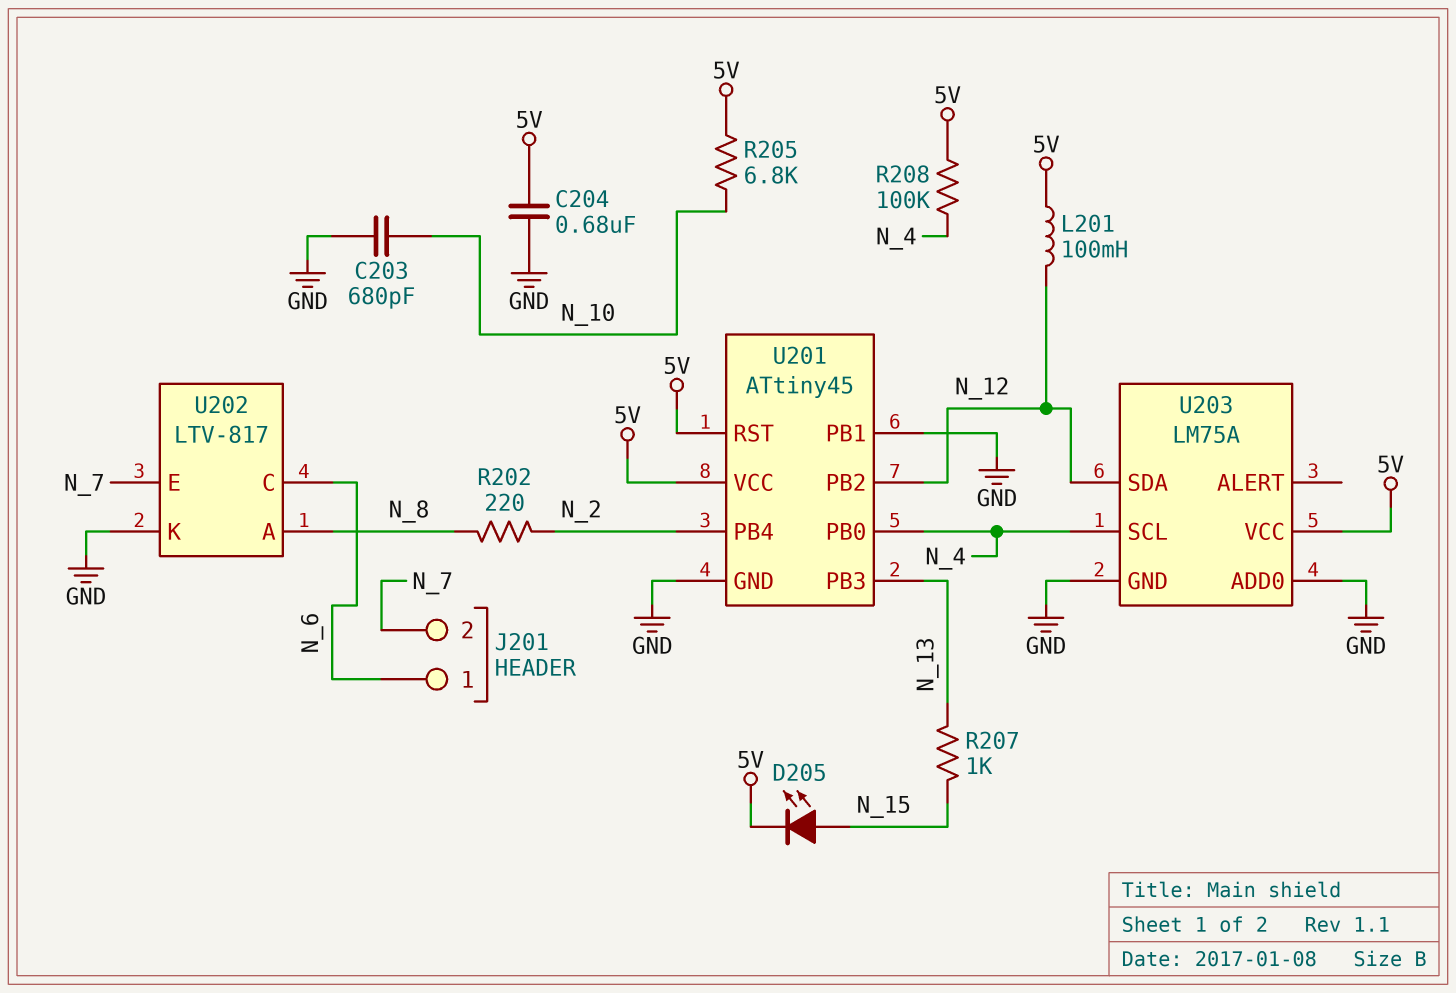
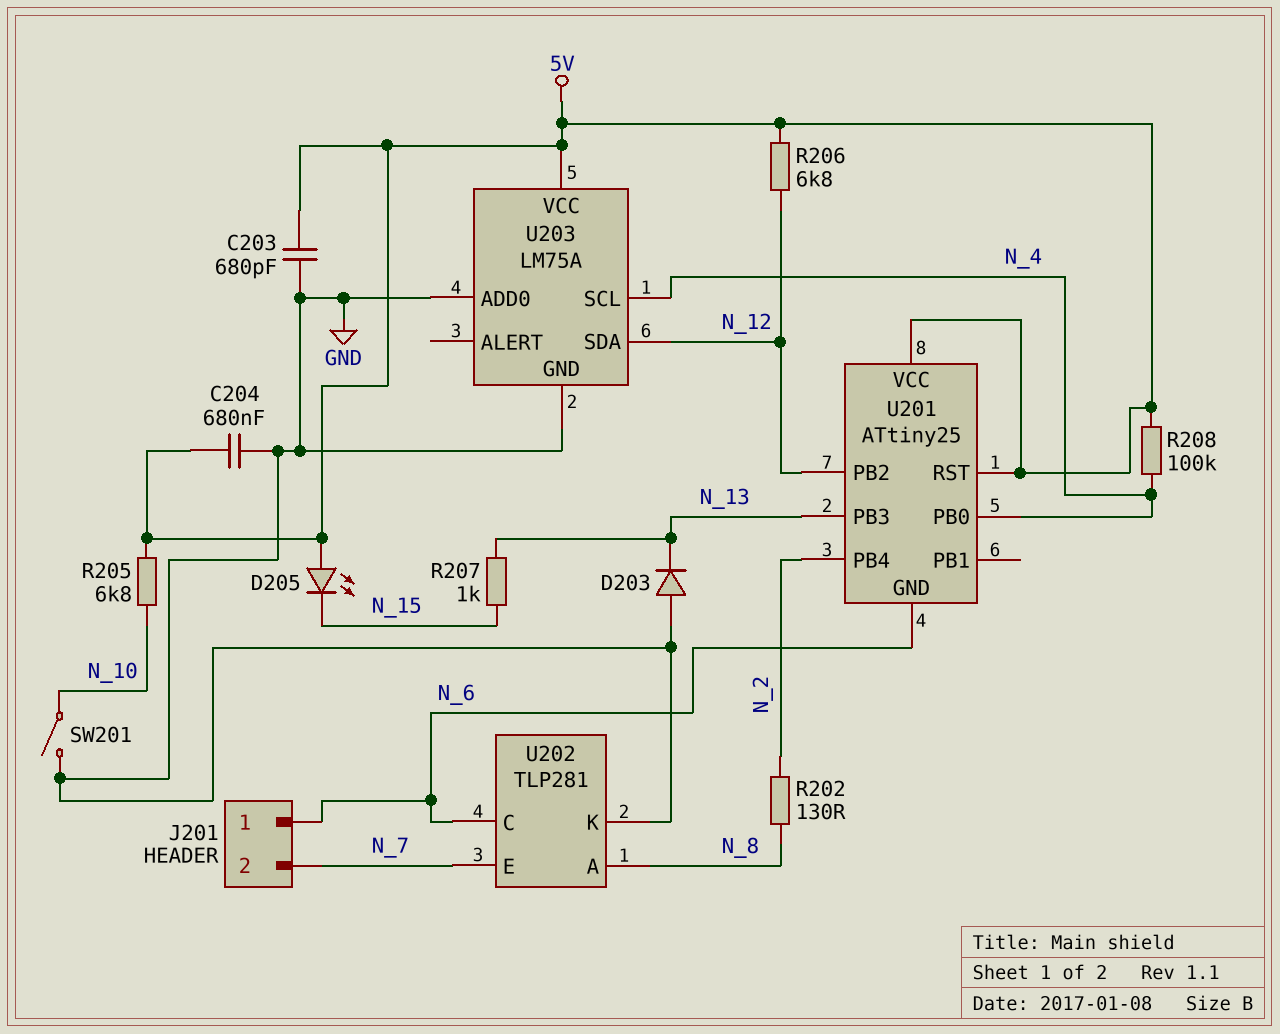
C203: 680pF (GND, N_10) -> 680pF (5V, GND)
D203: none -> diode (A GND, K N_13)
D205: LED (A N_15, K 5V) -> LED (A 5V, K N_15)
L201: 100mH (5V, N_12) -> none
R202: 220 (N_2, N_8) -> 130 (N_2, N_8)
R206: none -> 6.8k (5V, N_12)
SW201: none -> switch (GND, N_10)
U201: ATtiny45 -> ATtiny25
U201 pin GND: GND -> N_6
U201 pin PB1: GND -> none
U202: LTV-817 -> TLP281

